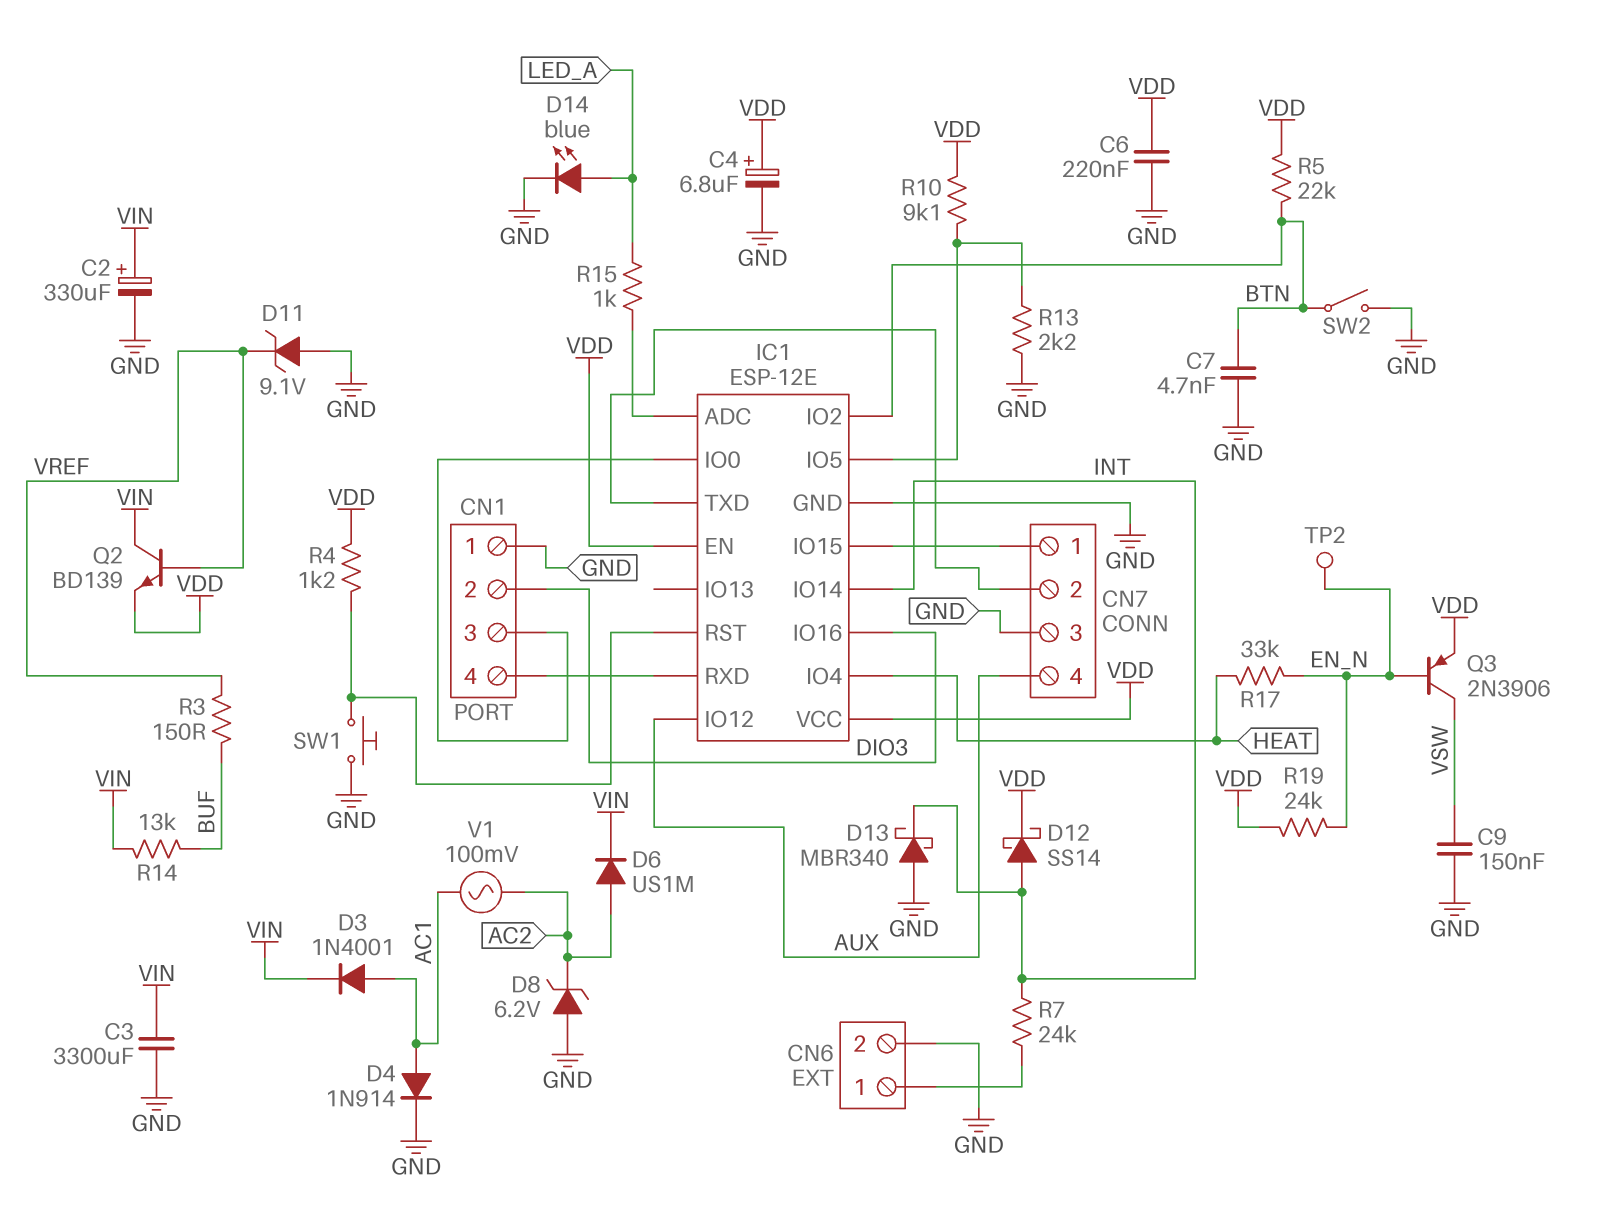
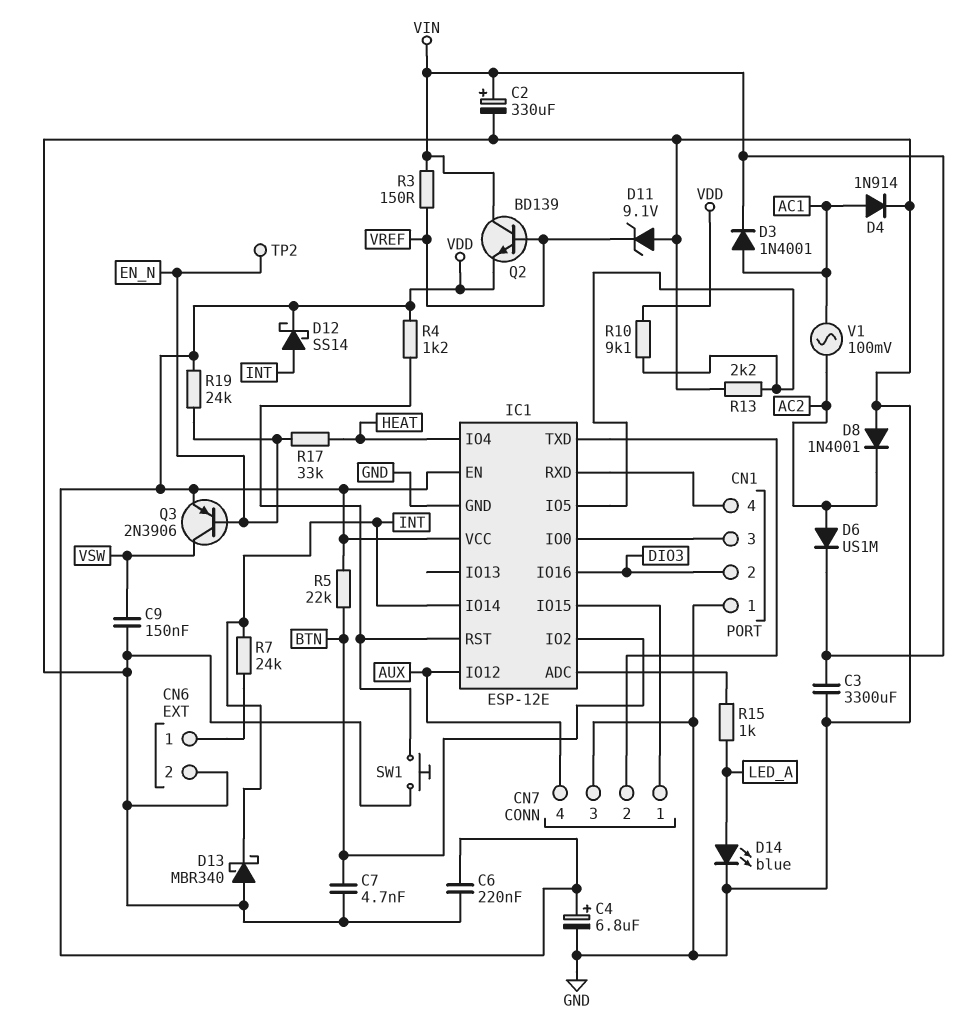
D8: zener 6.2V (A GND, K AC2) -> diode 1N4001 (A GND, K AC2)
R3: 150 (BUF, VREF) -> 150 (VIN, VREF)
R14: 13k (BUF, VIN) -> none
SW2: switch (BTN, GND) -> none

